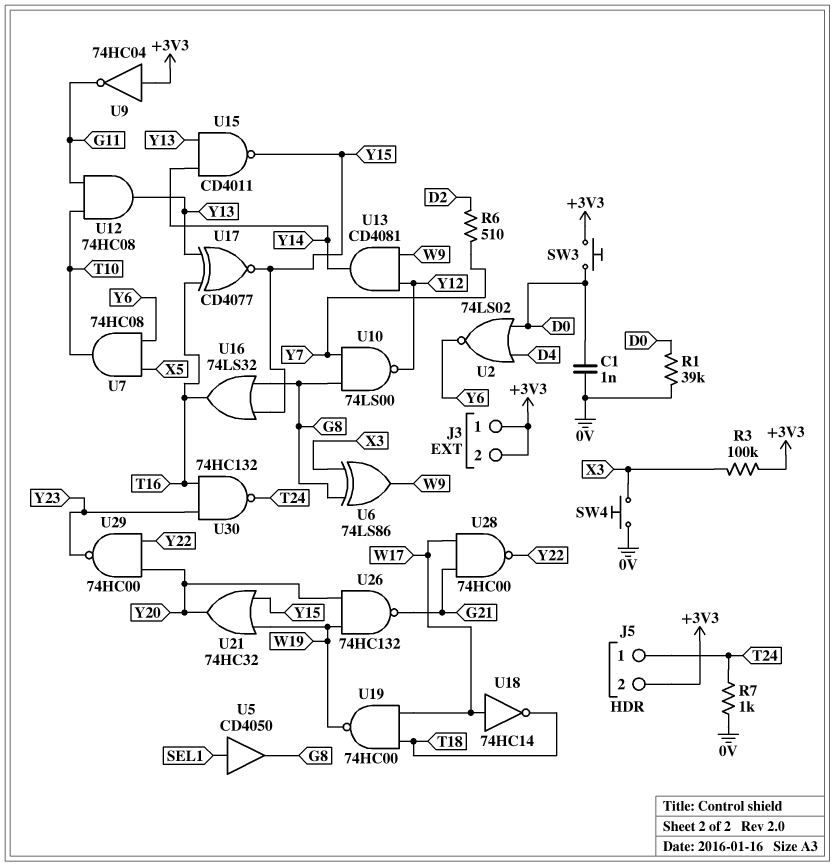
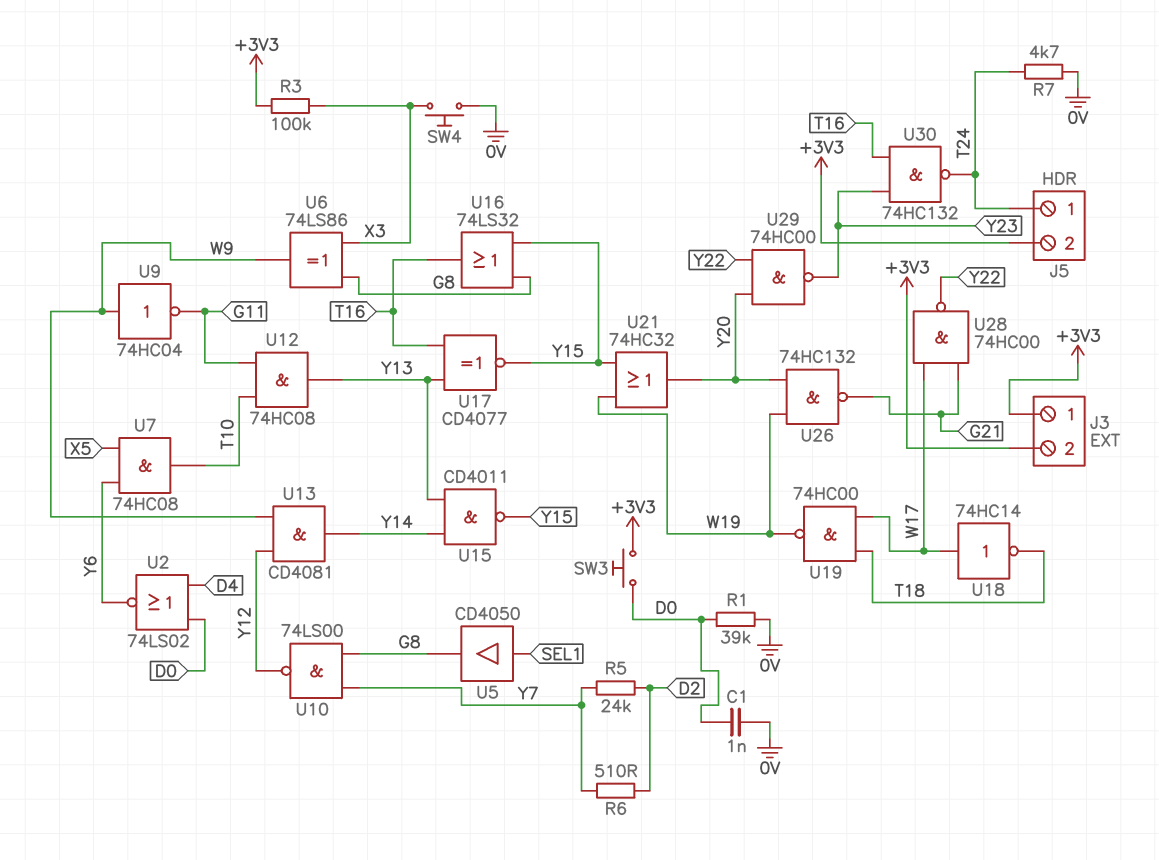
R5: none -> 24k (D2, Y7)
R7: 1k (0V, T24) -> 4.7k (0V, T24)
U9: NOT 74HC04 (in +3V3, out G11) -> NOT 74HC04 (in W9, out G11)

